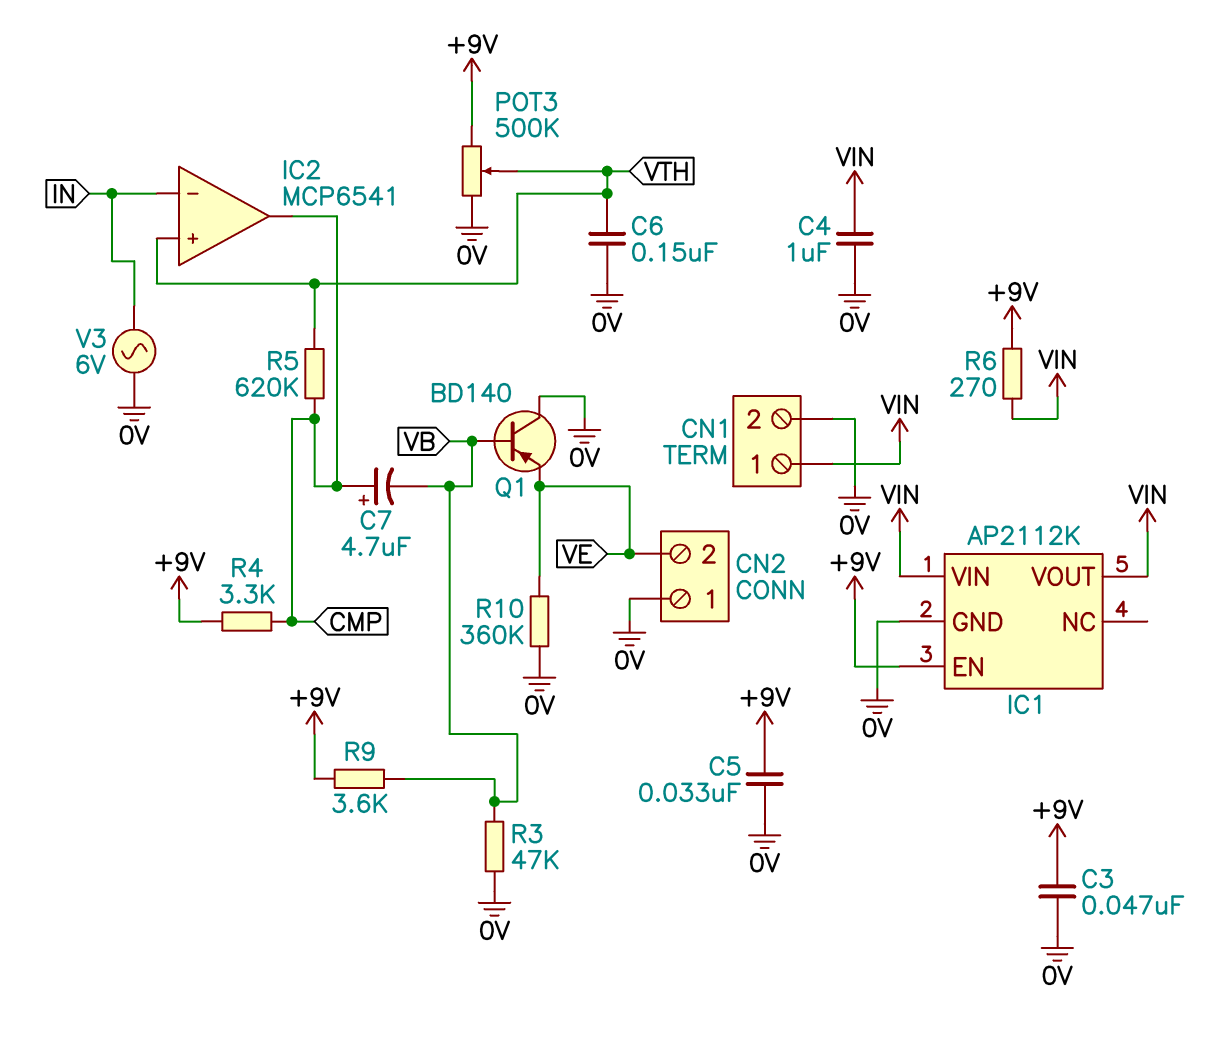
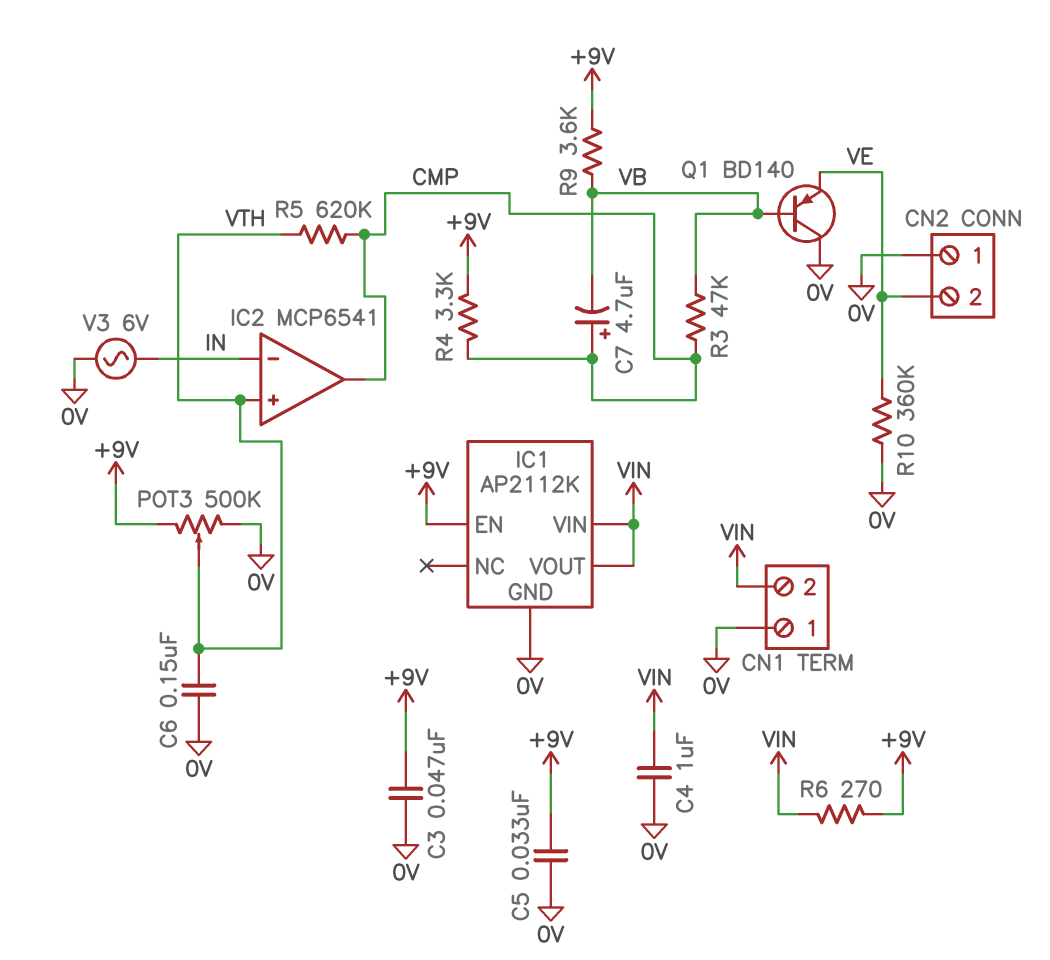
CN1 pin 1: VIN -> 0V
CN1 pin 2: 0V -> VIN
R3: 47k (0V, VB) -> 47k (CMP, VB)

